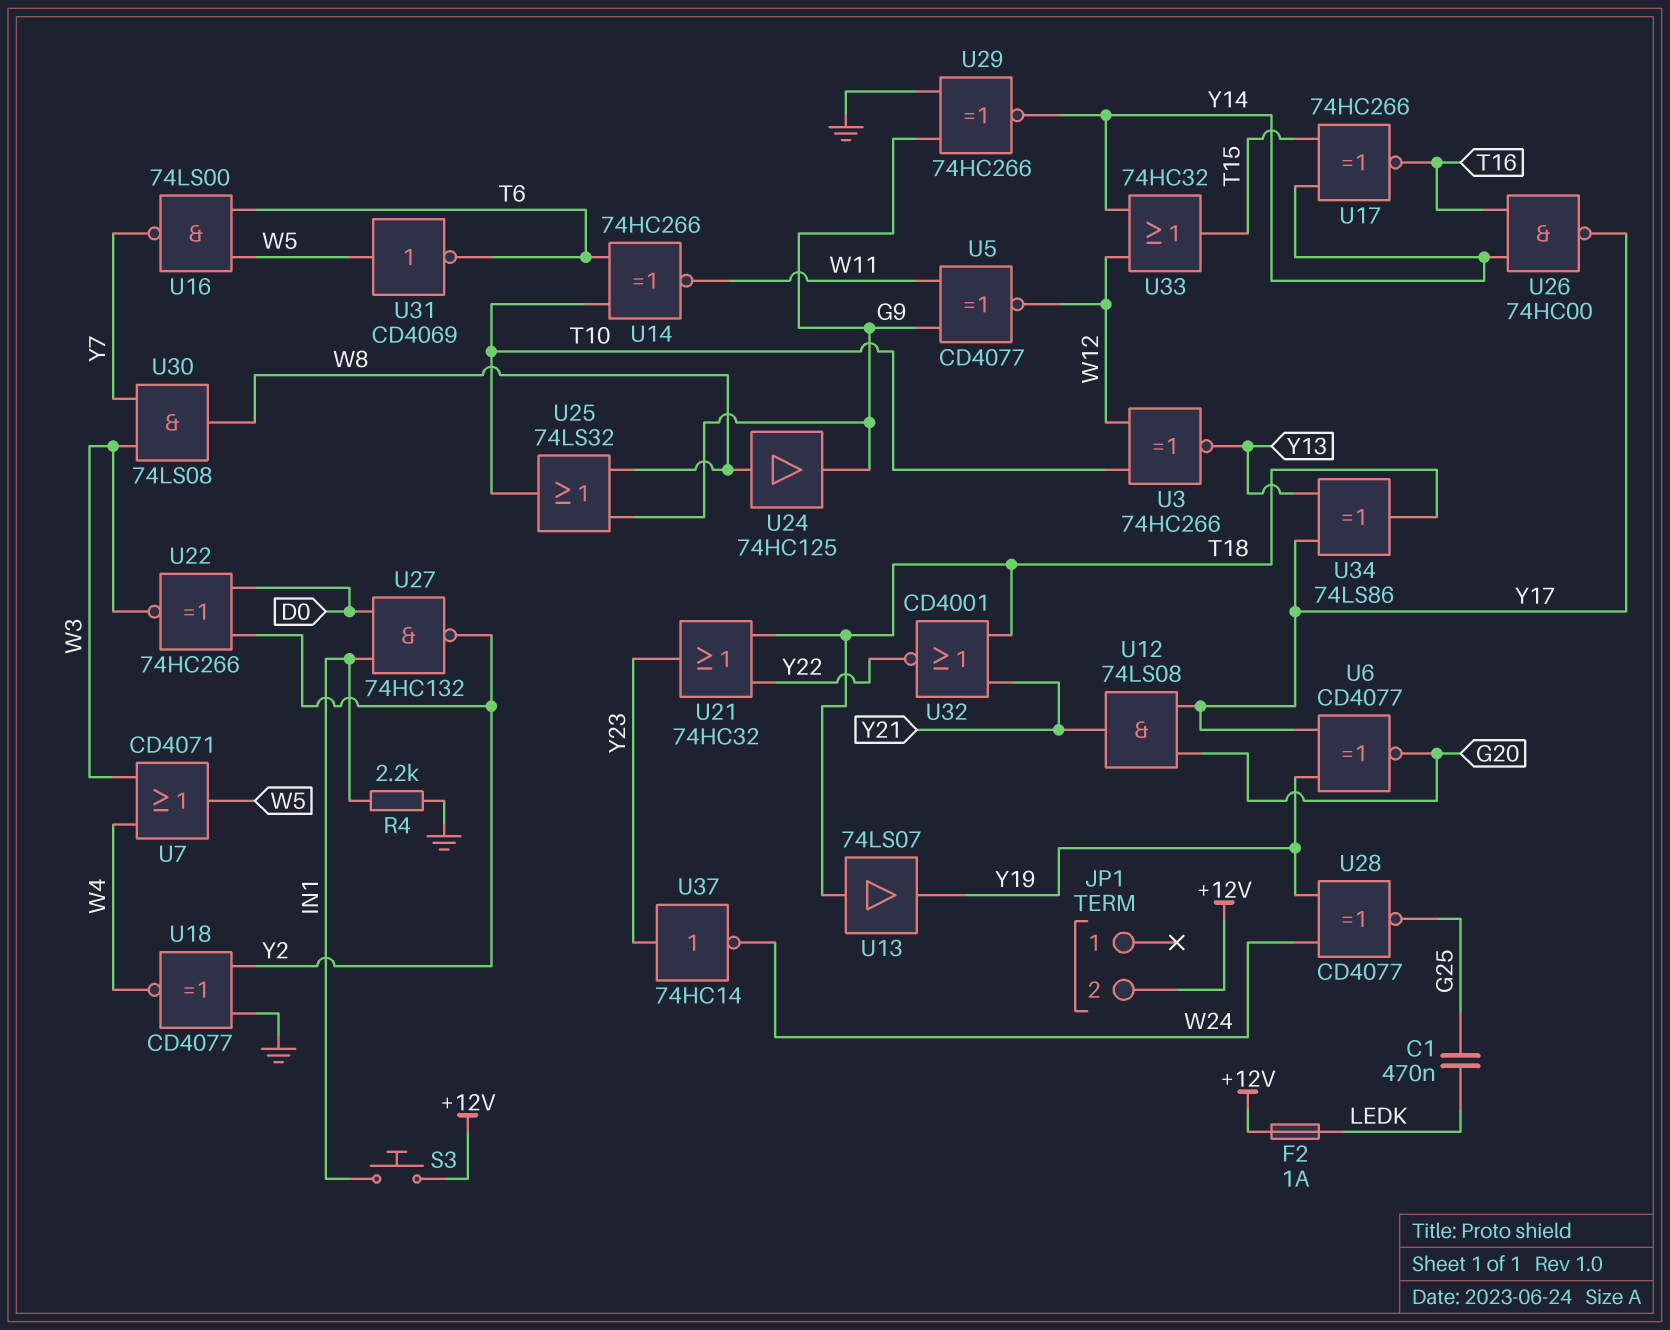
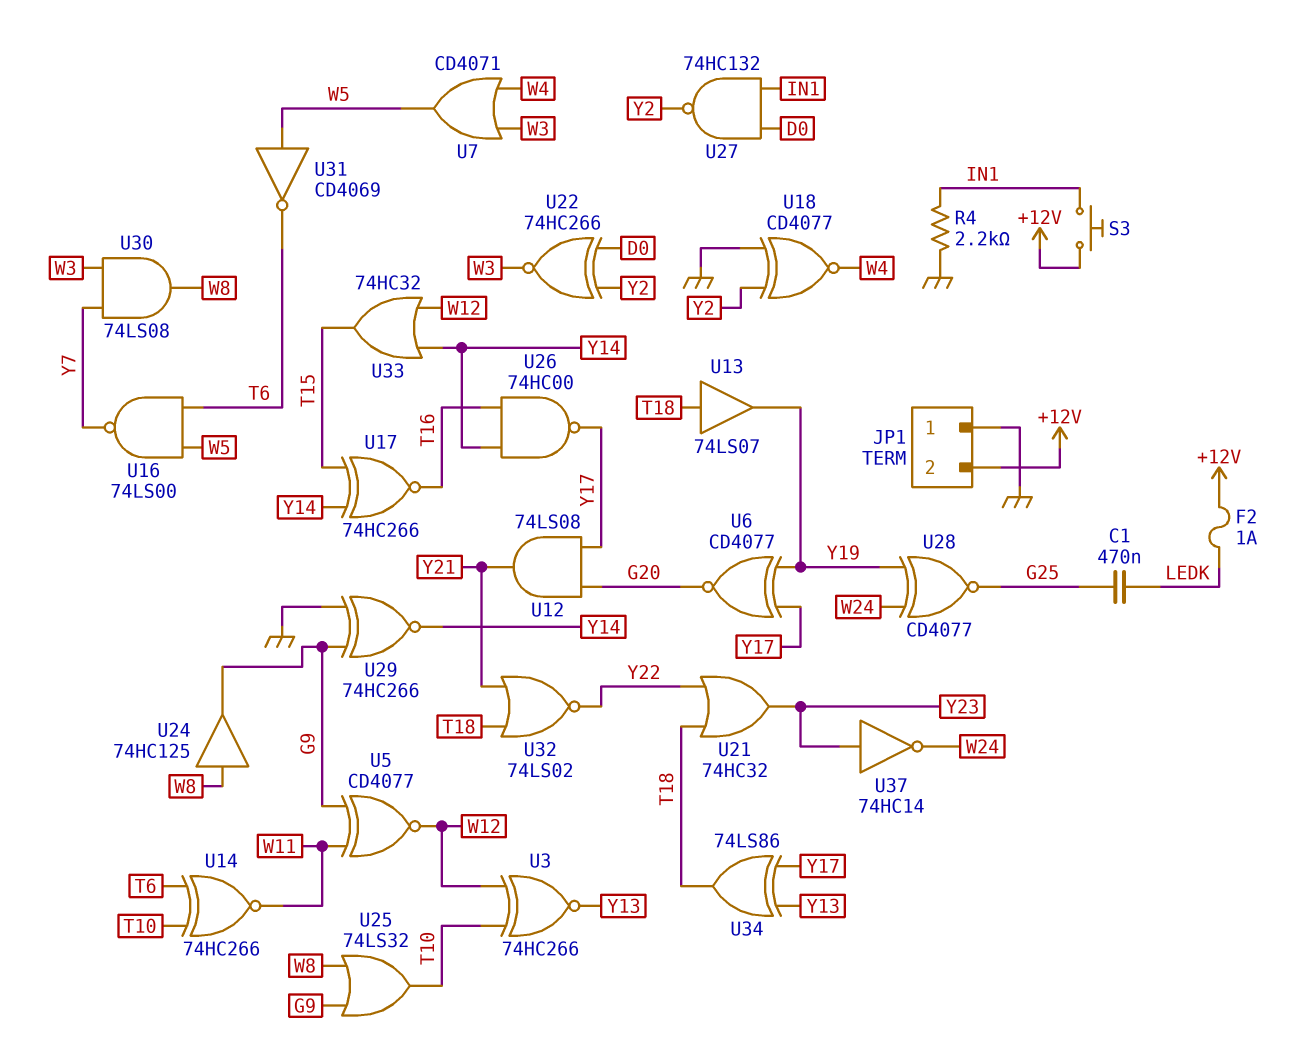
JP1 pin 1: none -> GND
U32: NOR CD4001 (in T18, in Y21, out Y22) -> NOR 74LS02 (in T18, in Y21, out Y22)

